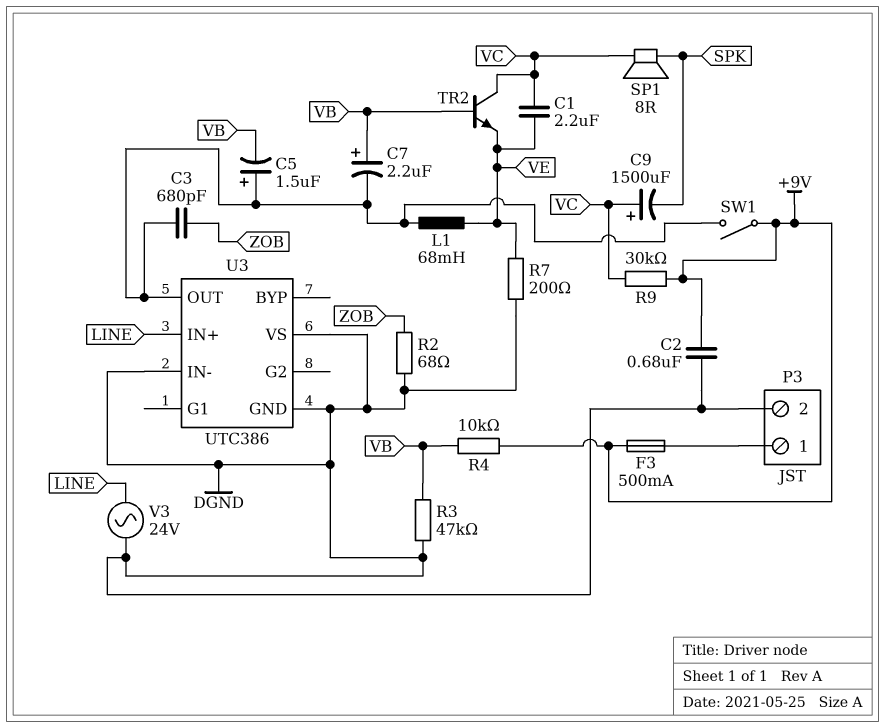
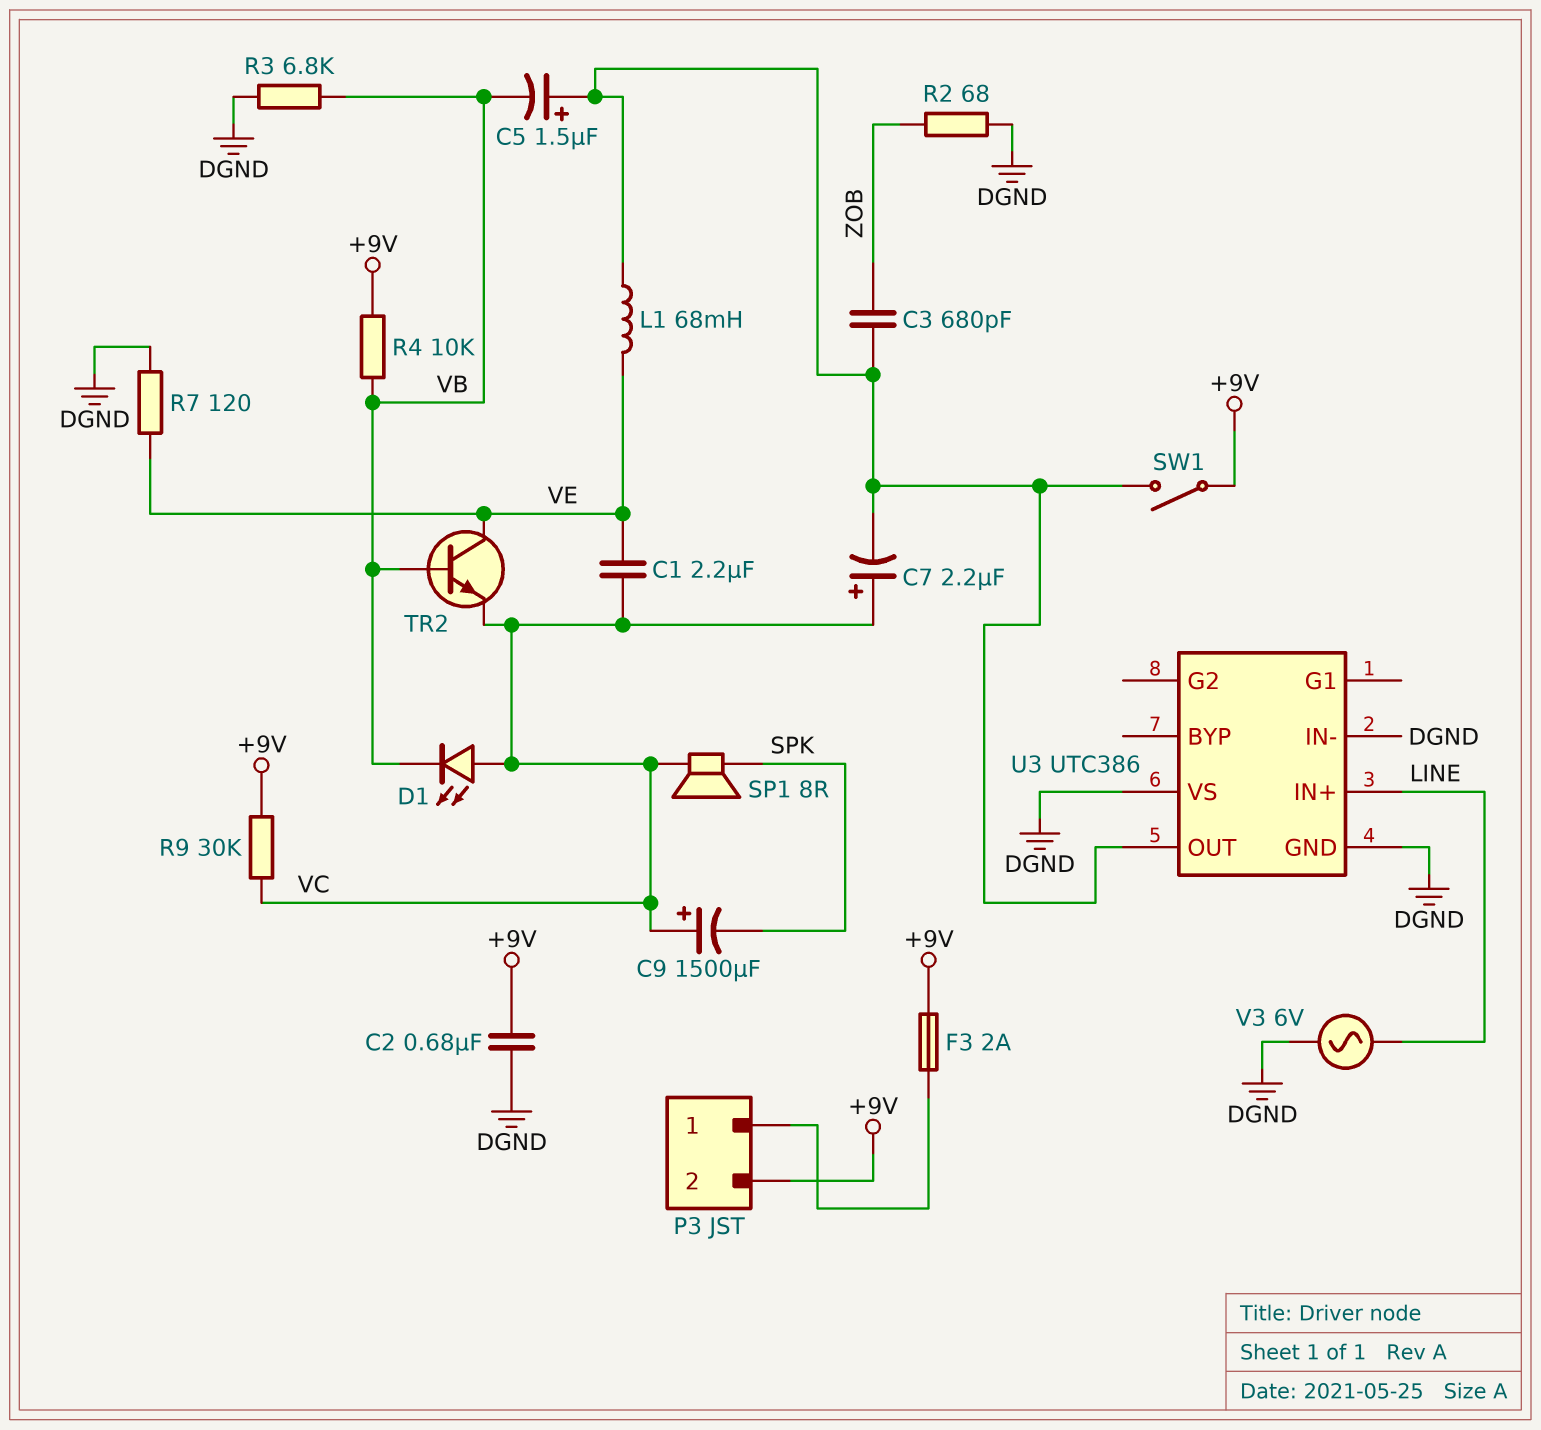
C7: 2.2uF (plus VB, minus U3/OUT) -> 2.2uF (plus VC, minus U3/OUT)
D1: none -> LED (A VC, K VB)
F3: 500mA (+9V, P3/1) -> 2A (+9V, P3/1)
P3 pin 2: DGND -> +9V
R3: 47k (DGND, VB) -> 6.8k (DGND, VB)
R7: 200 (DGND, VE) -> 120 (DGND, VE)
TR2: NPN (B VB, C VC, E VE) -> NPN (B VB, C VE, E VC)
V3: AC 24V (DGND, LINE) -> AC 6V (DGND, LINE)

